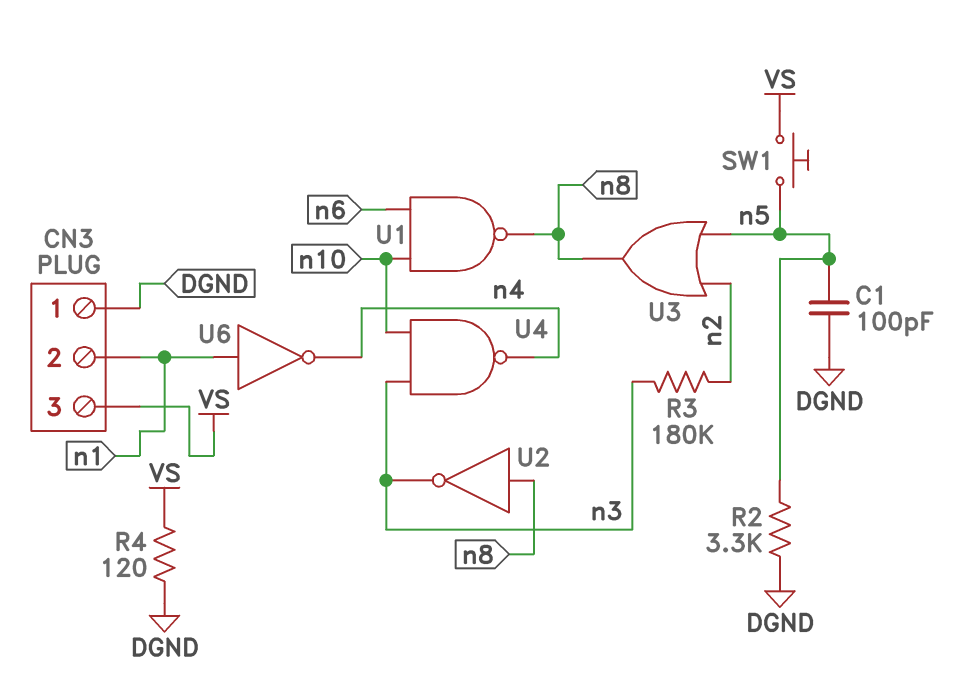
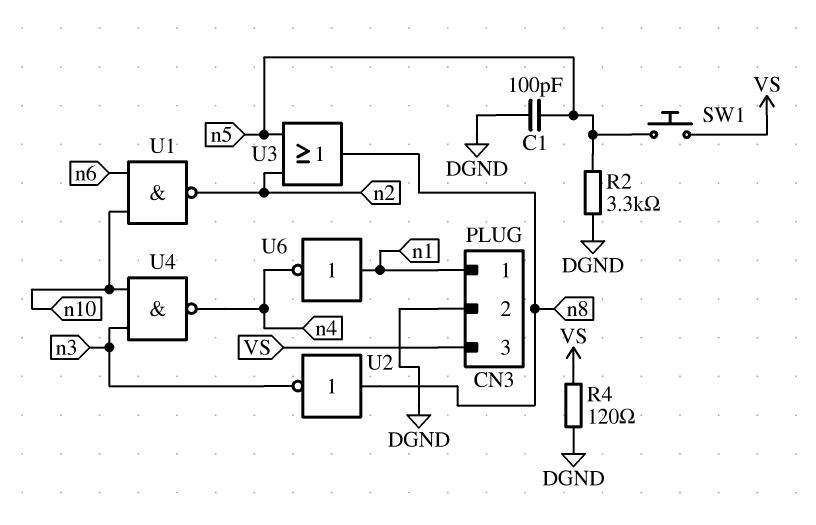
CN3 pin 1: DGND -> n1
CN3 pin 2: n1 -> DGND
R3: 180k (n2, n3) -> none
U1: NAND (in n6, in n10, out n8) -> NAND (in n6, in n10, out n2)

